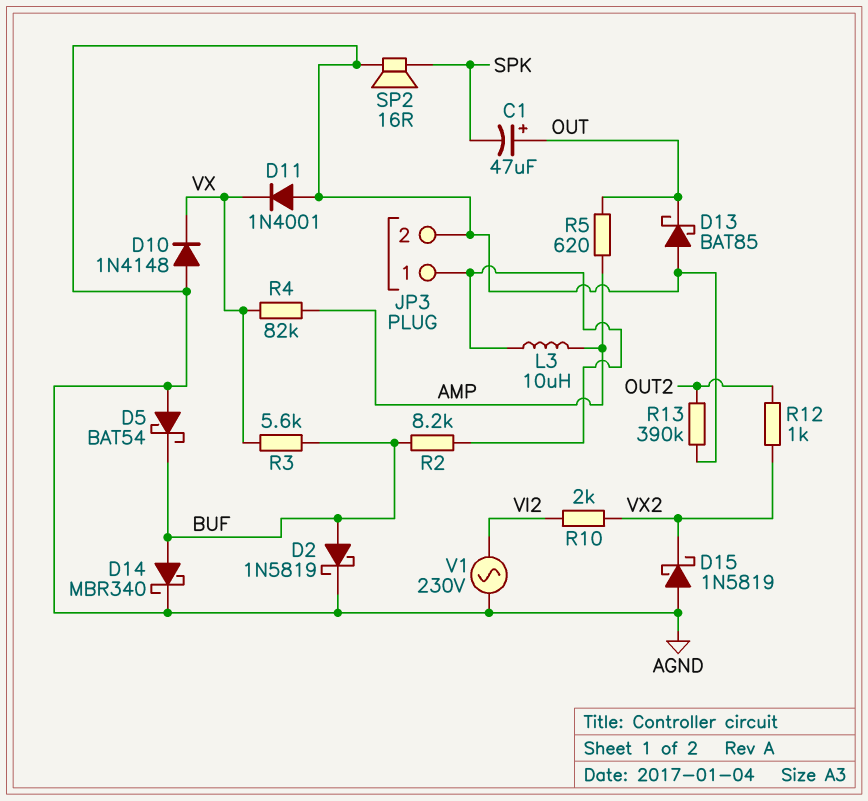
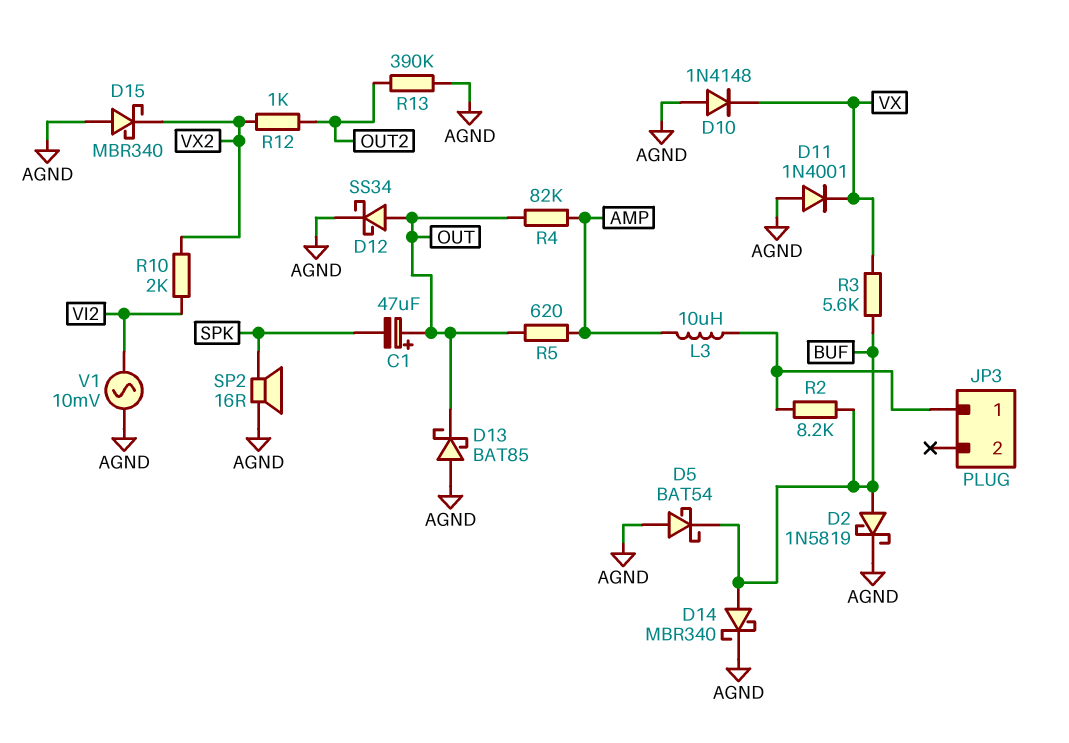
D12: none -> schottky SS34 (A OUT, K AGND)
D15: schottky 1N5819 (A AGND, K VX2) -> schottky MBR340 (A AGND, K VX2)
JP3 pin 2: AGND -> none
R4: 82k (AMP, VX) -> 82k (AMP, OUT)
V1: AC 230V (AGND, VI2) -> AC 10mV (AGND, VI2)

